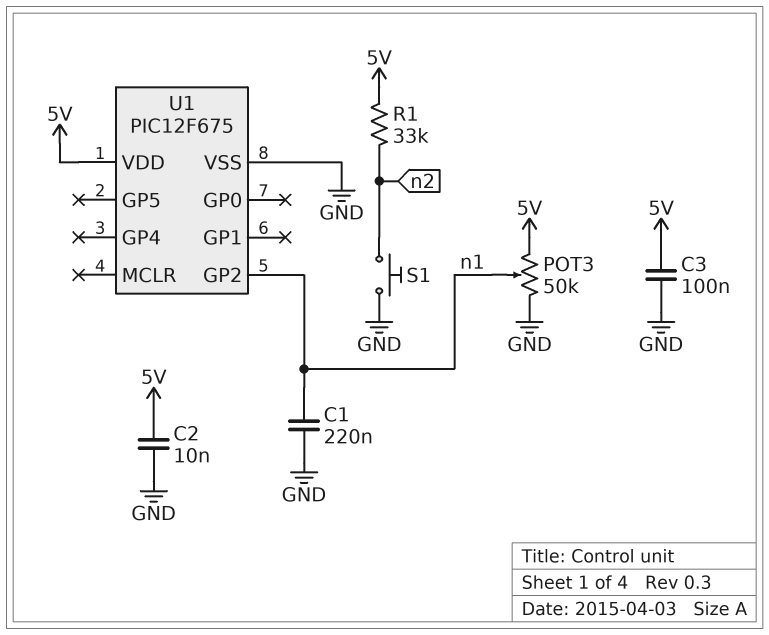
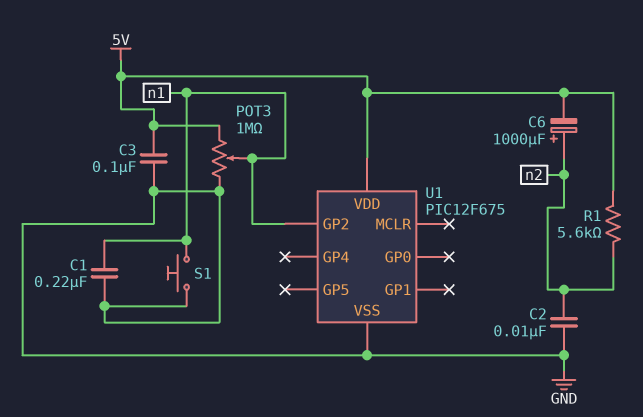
C2: 10nF (5V, GND) -> 10nF (GND, n2)
C6: none -> 1000uF (plus n2, minus 5V)
POT3: 50k (5V, GND, wiper n1) -> 1M (5V, GND, wiper n1)
R1: 33k (5V, n2) -> 5.6k (5V, n2)
S1: button (GND, n2) -> button (GND, n1)

